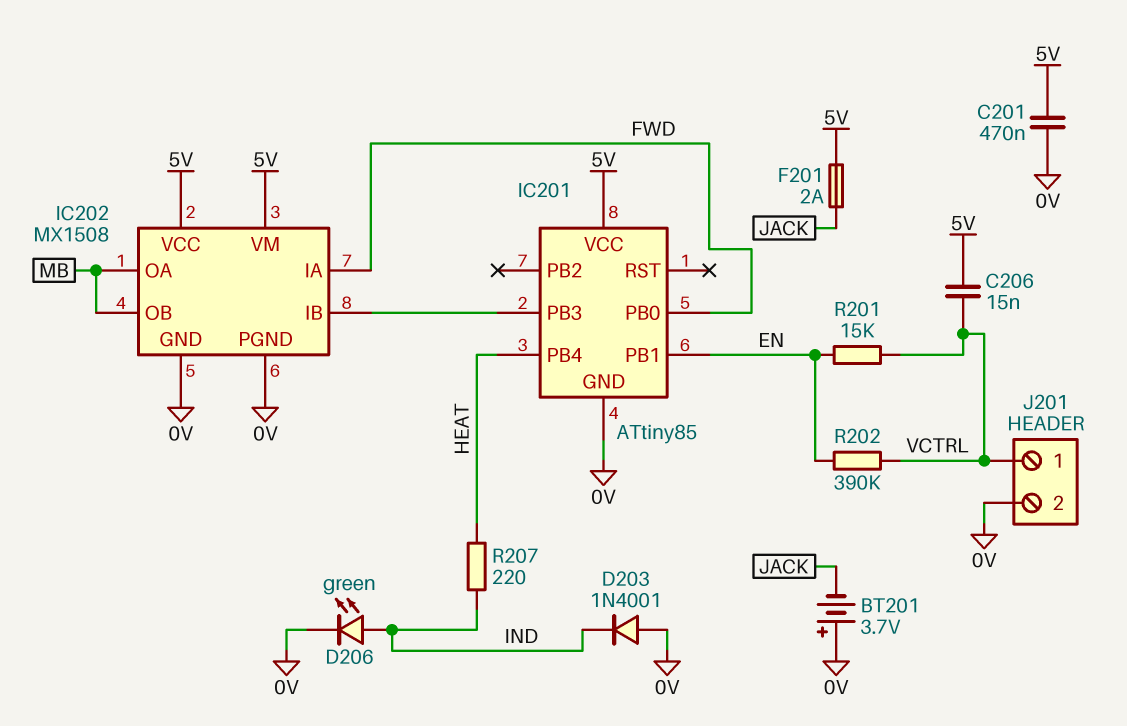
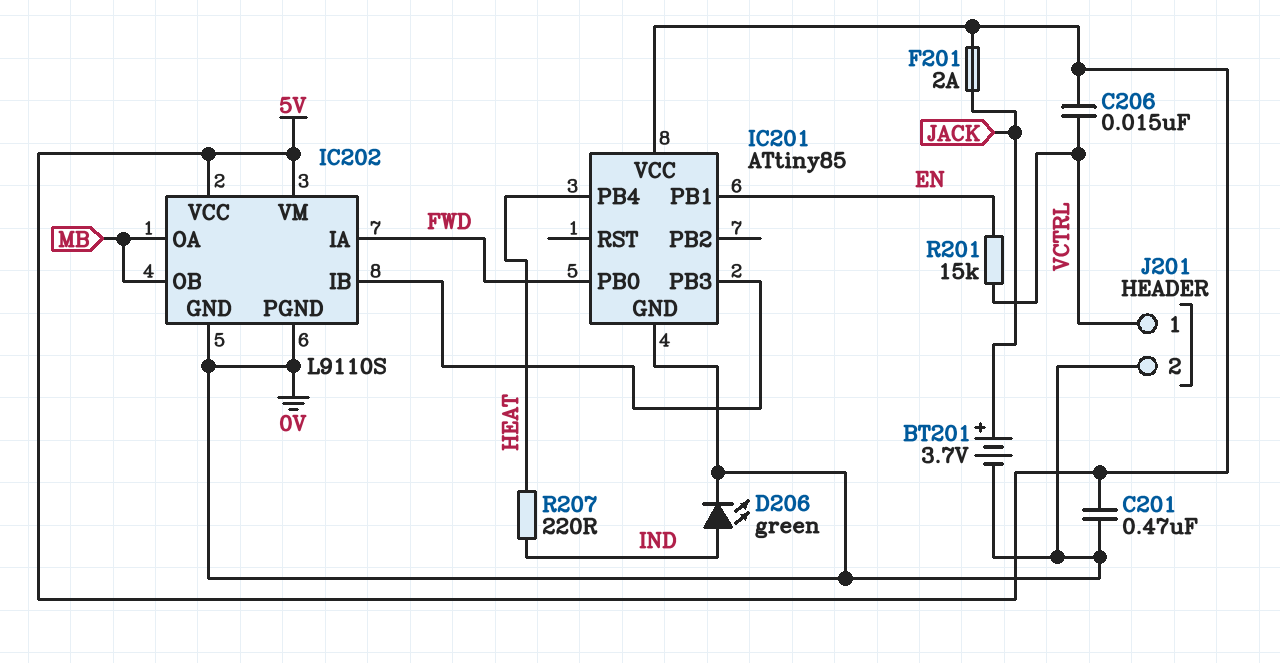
BT201: 3.7V (plus 0V, minus JACK) -> 3.7V (plus JACK, minus 0V)
D203: diode 1N4001 (A 0V, K IND) -> none
IC202: MX1508 -> L9110S
R202: 390k (EN, VCTRL) -> none

